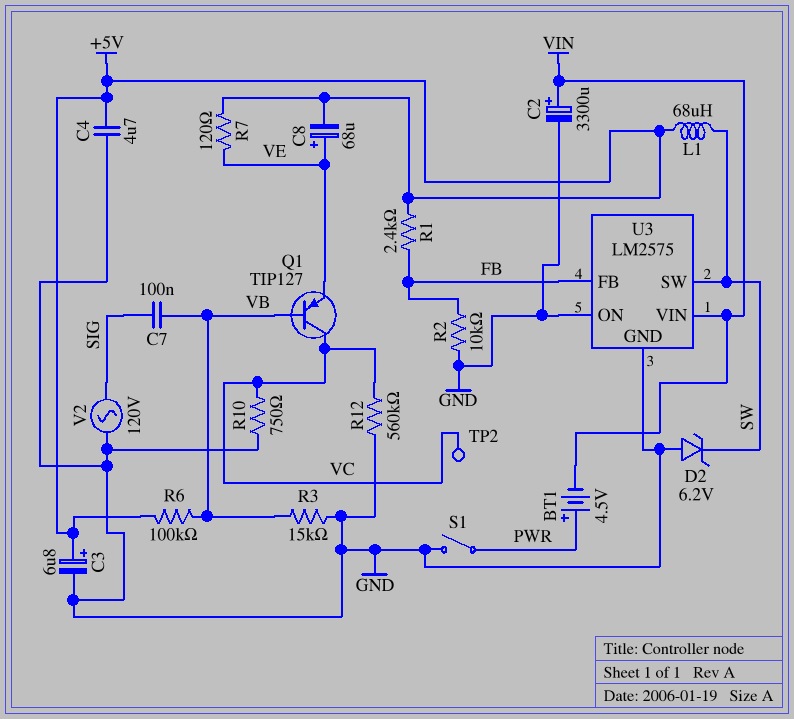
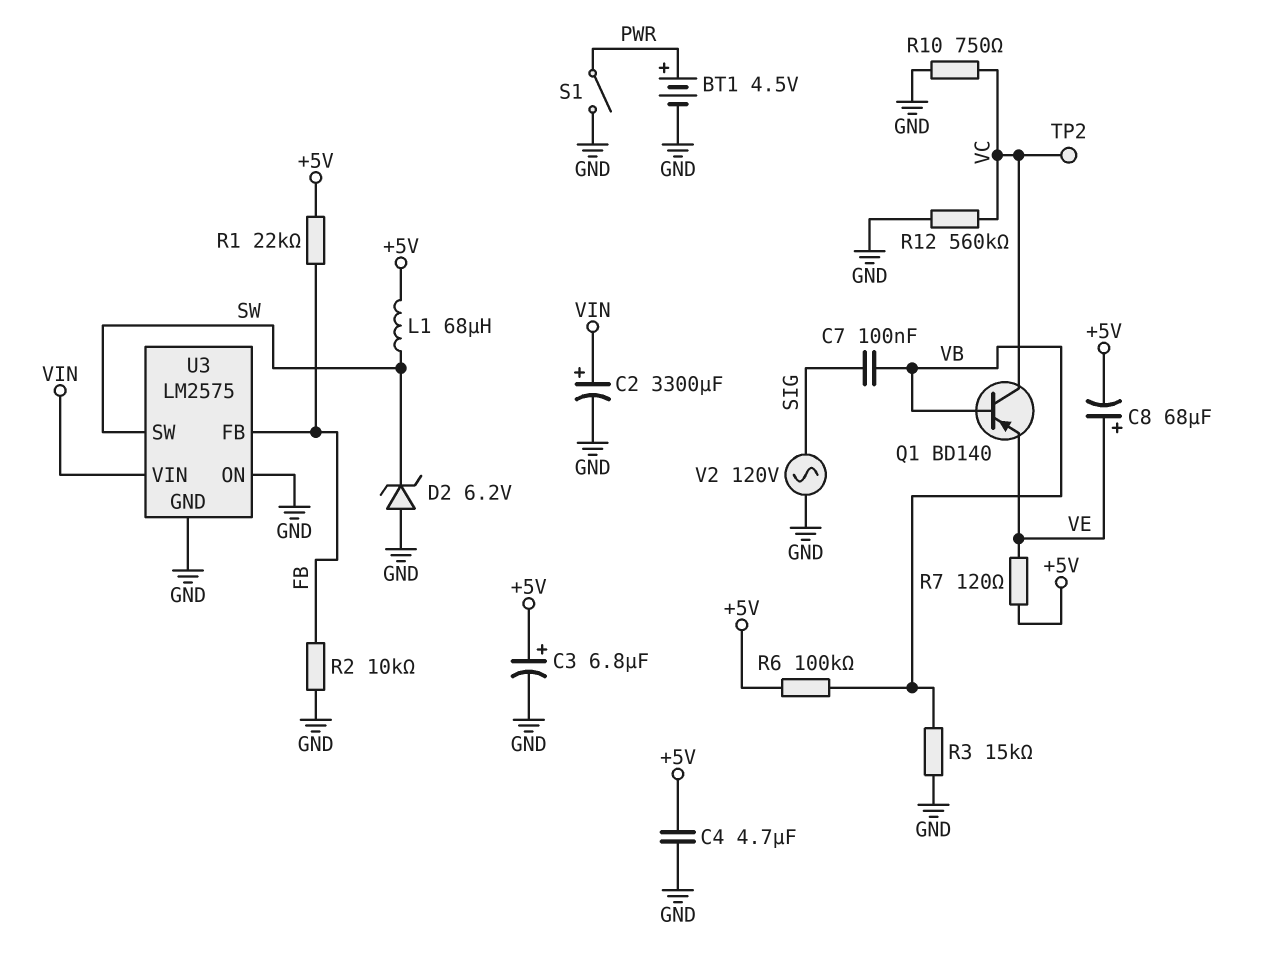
BT1: 4.5V (plus PWR, minus VIN) -> 4.5V (plus PWR, minus GND)
Q1: PNP TIP127 (B VB, C VC, E VE) -> PNP BD140 (B VB, C VC, E VE)
R1: 2.4k (+5V, FB) -> 22k (+5V, FB)

